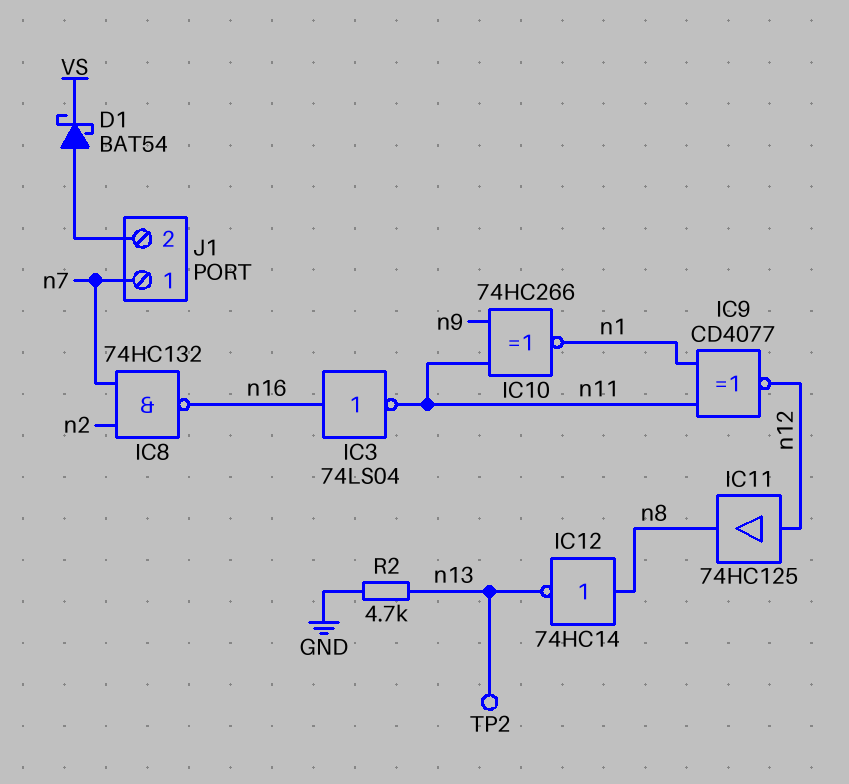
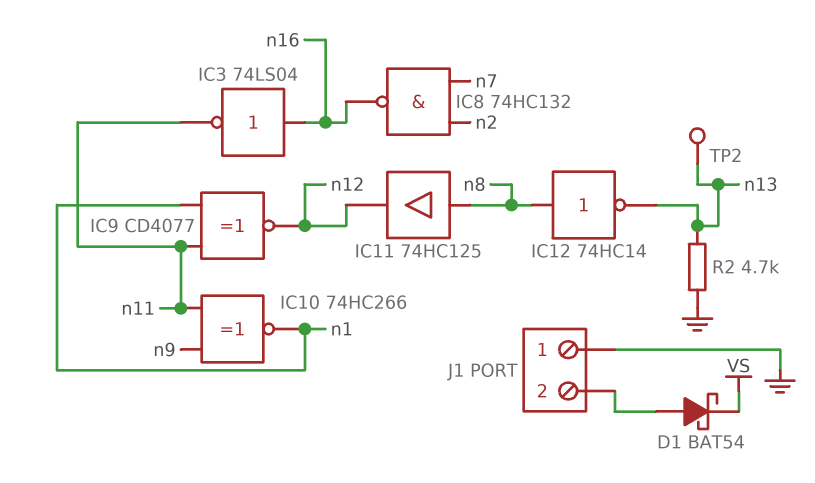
IC11: buffer 74HC125 (in n12, out n8) -> buffer 74HC125 (in n8, out n12)
J1 pin 1: n7 -> GND

